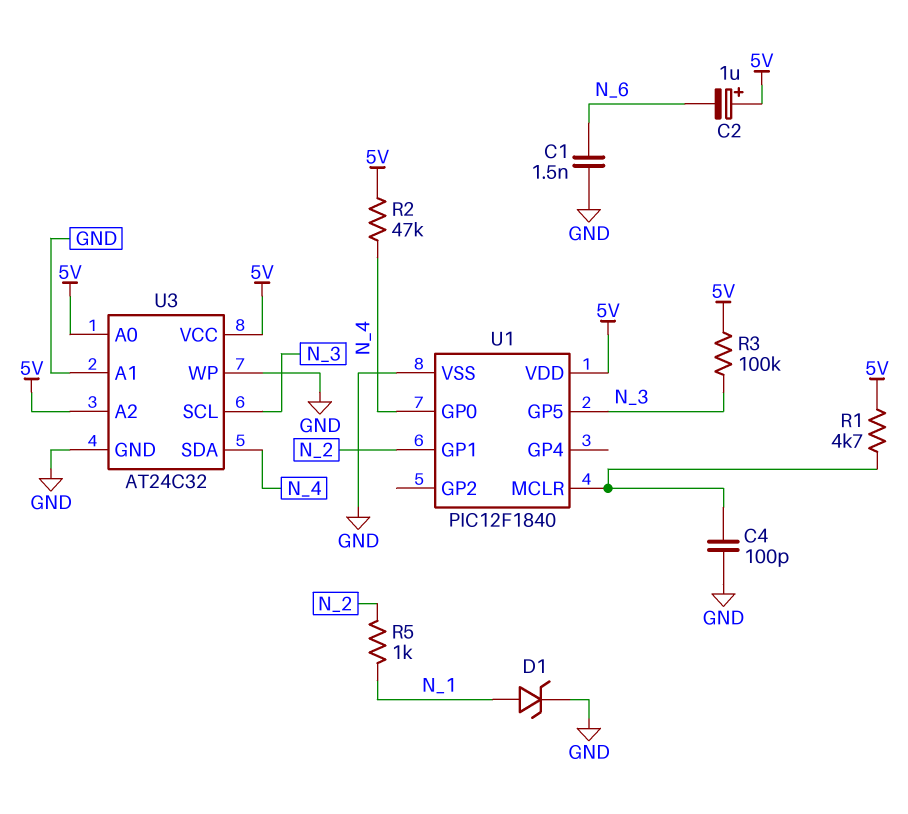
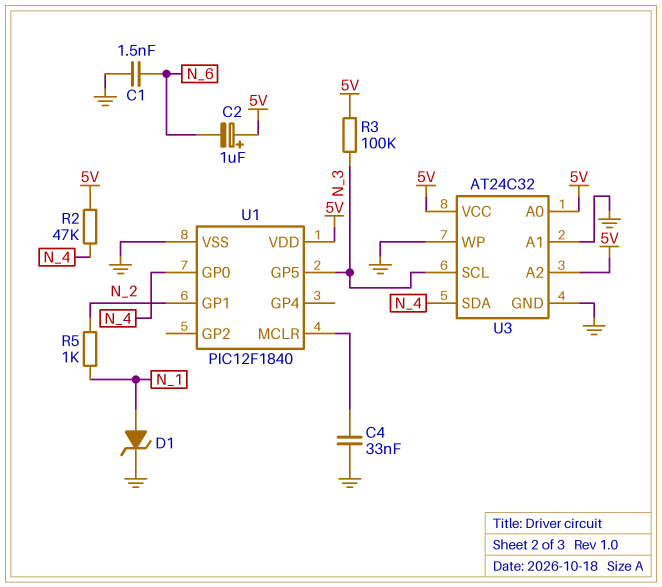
C4: 100pF (GND, U1/MCLR) -> 33nF (GND, U1/MCLR)
R1: 4.7k (5V, U1/MCLR) -> none

